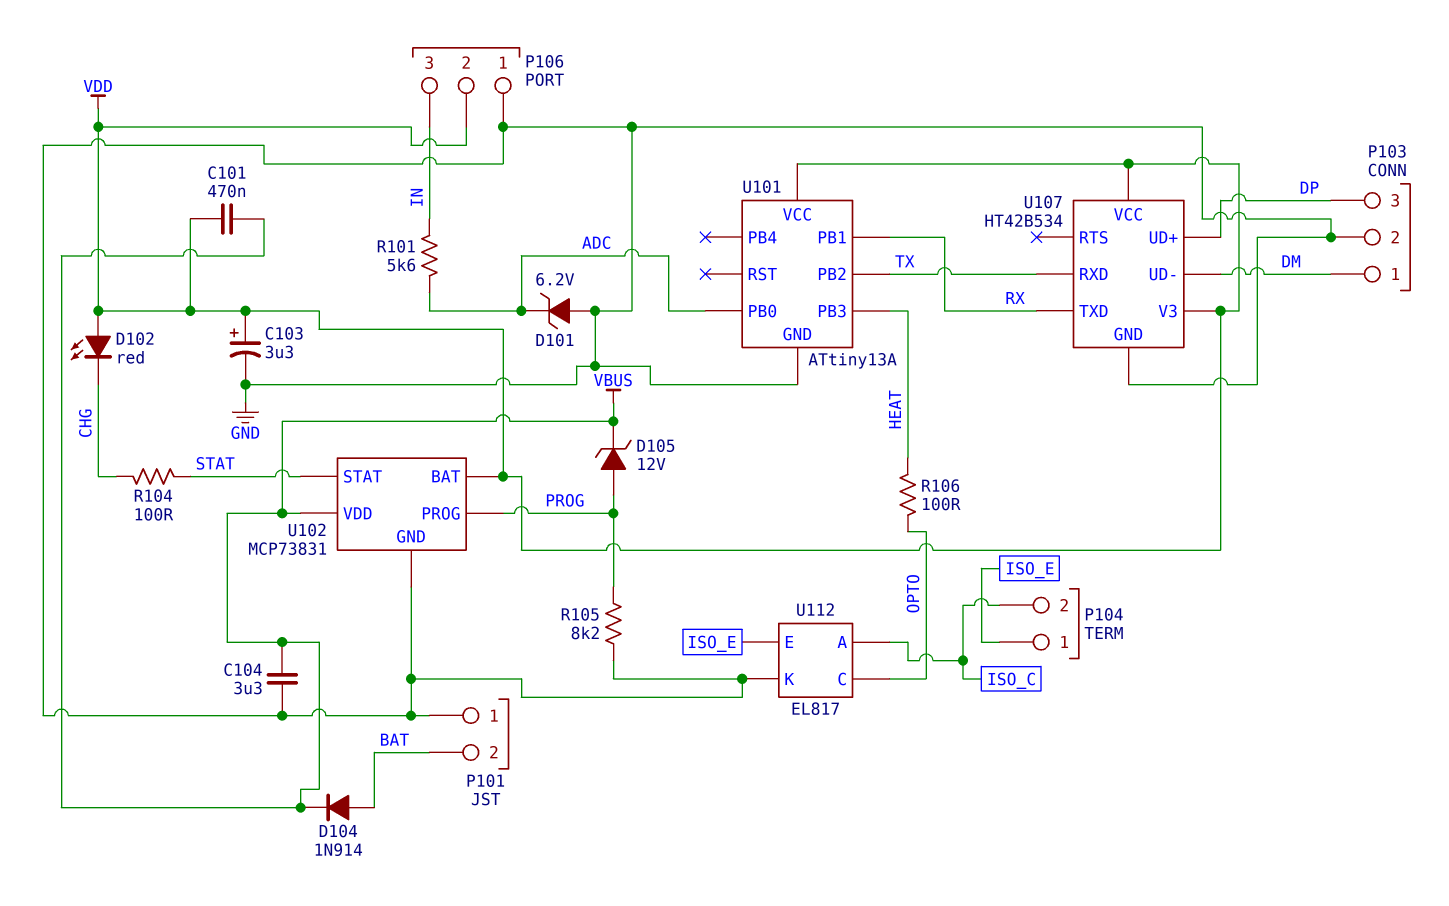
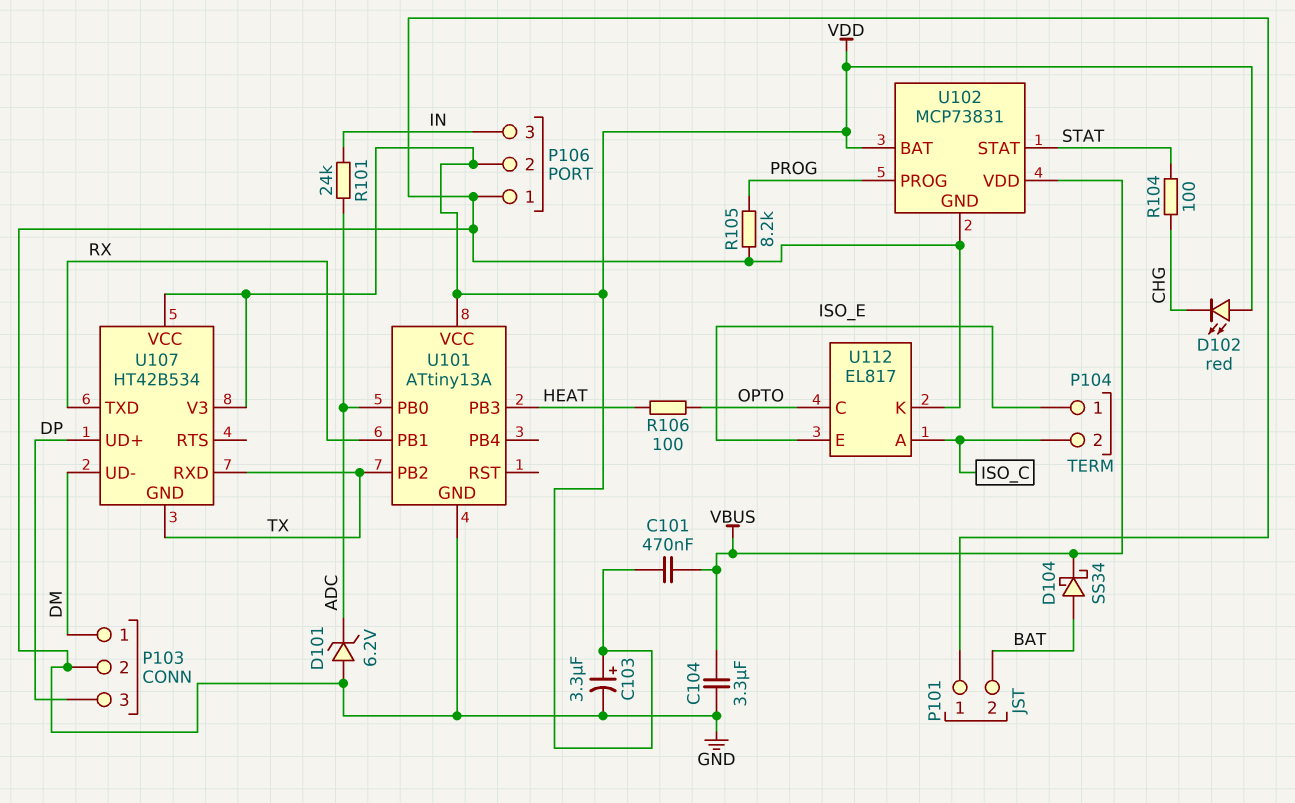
D104: diode 1N914 (A BAT, K VBUS) -> schottky SS34 (A BAT, K VBUS)
D105: zener 12V (A PROG, K VBUS) -> none
R101: 5.6k (ADC, IN) -> 24k (ADC, IN)
U107 pin GND: GND -> TX

